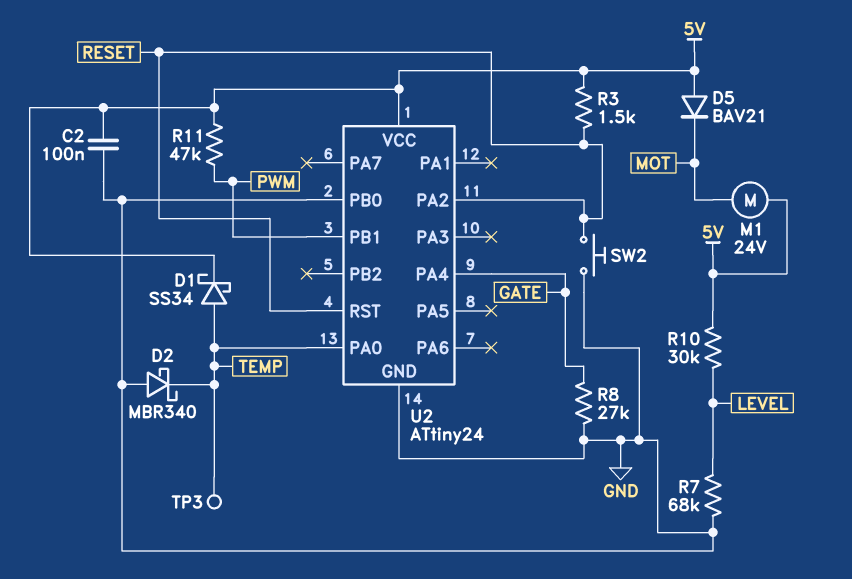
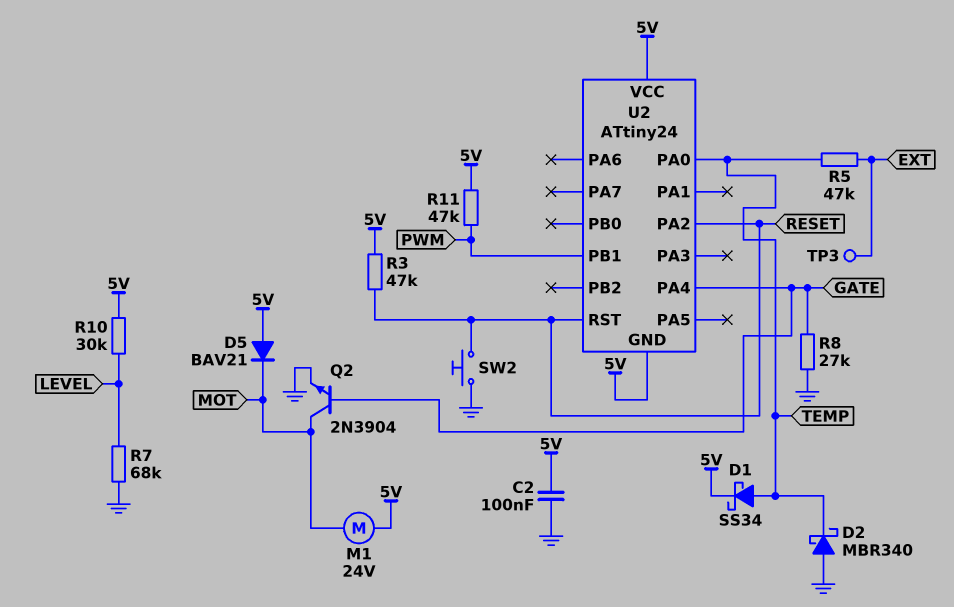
Q2: none -> NPN 2N3904 (B GATE, C MOT, E GND)
R3: 1.5k (5V, RESET) -> 47k (5V, RESET)
R5: none -> 47k (EXT, TEMP)
TP3: test point (TEMP) -> test point (EXT)
U2 pin GND: GND -> 5V
U2 pin PB0: GND -> none

